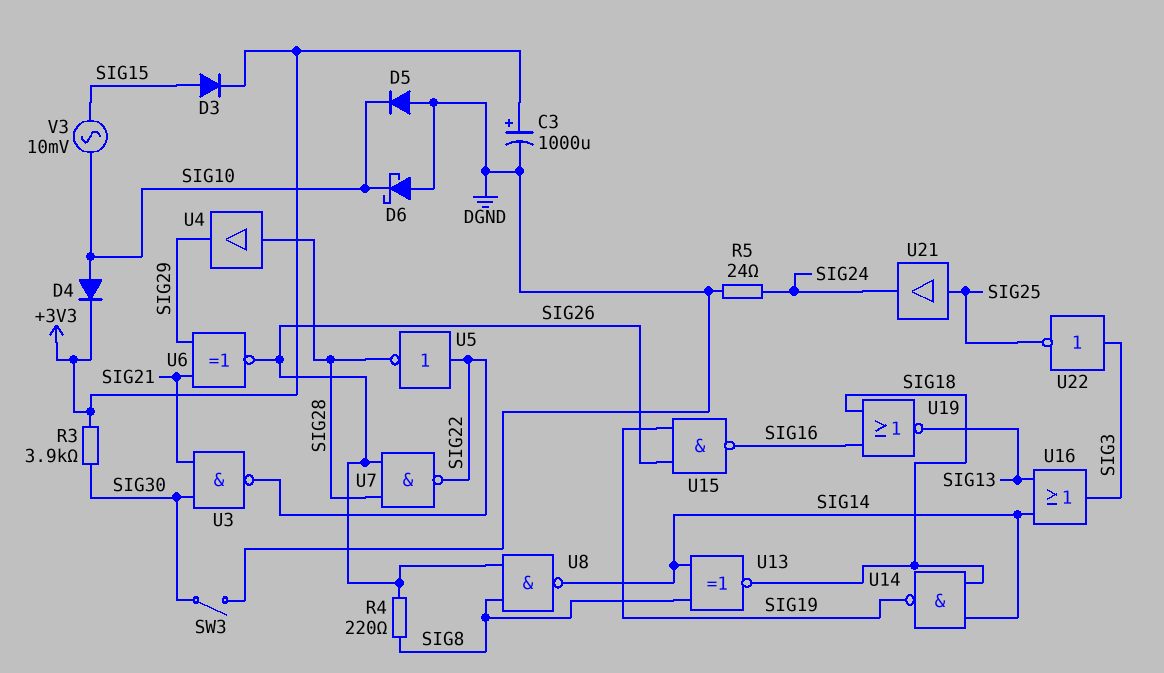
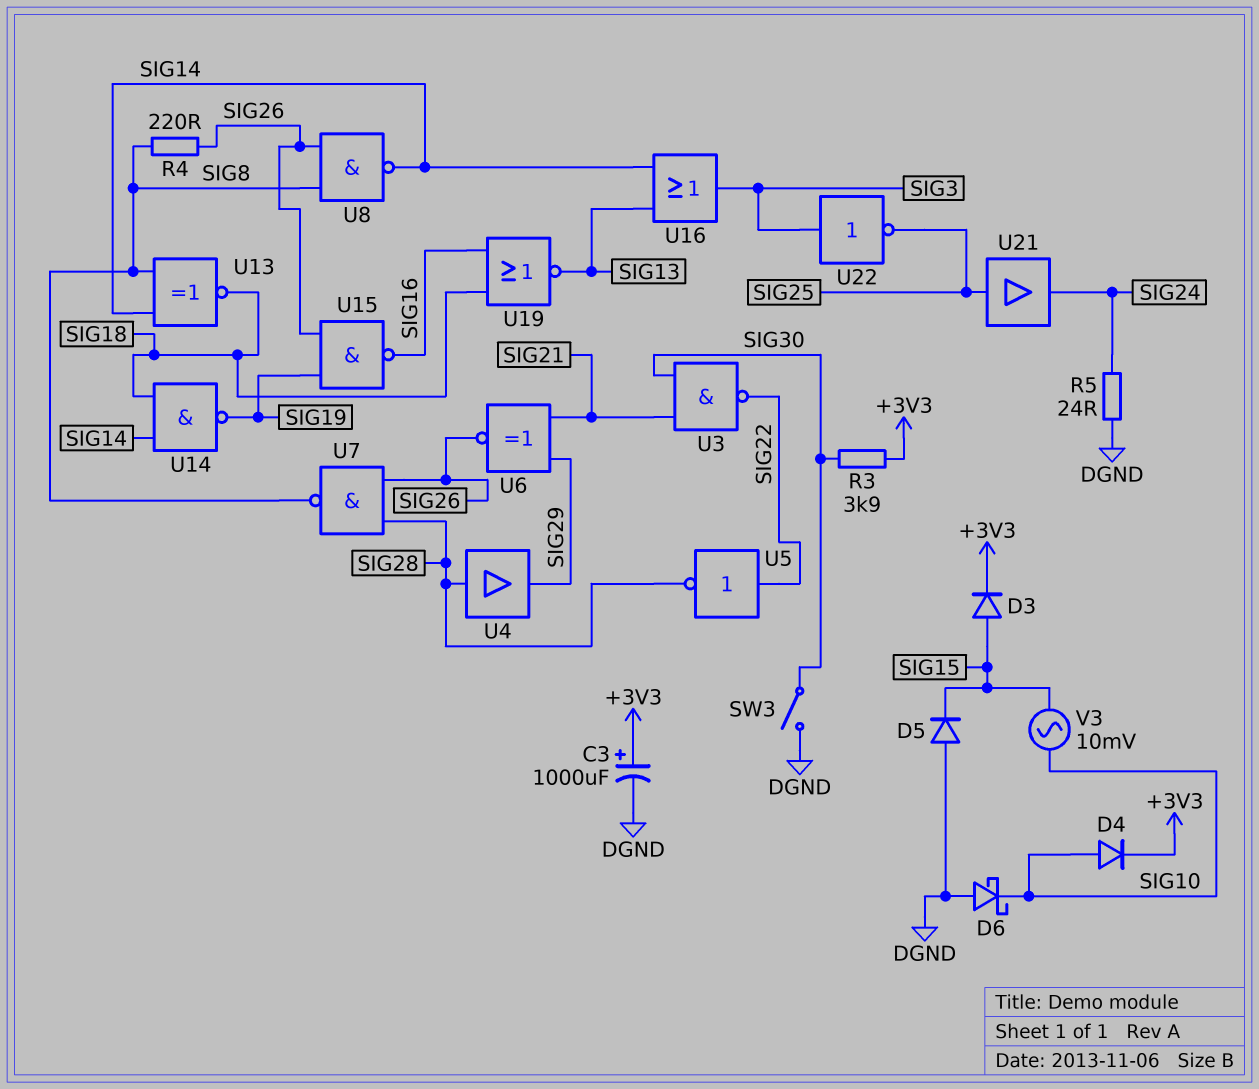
D5: diode (A DGND, K SIG10) -> diode (A DGND, K SIG15)
U7: NAND (in SIG26, in SIG28, out SIG22) -> NAND (in SIG26, in SIG28, out SIG8)

